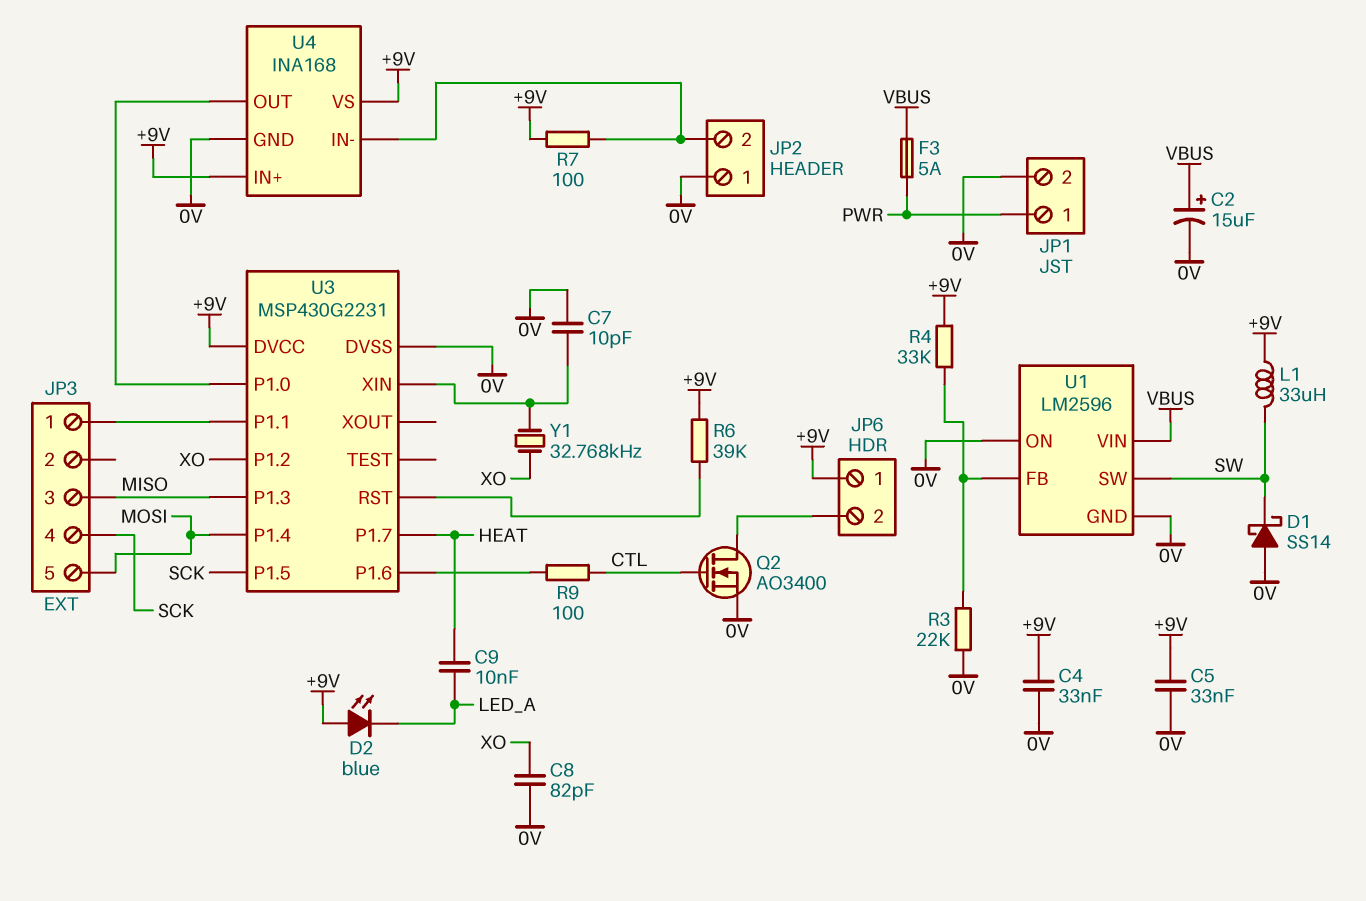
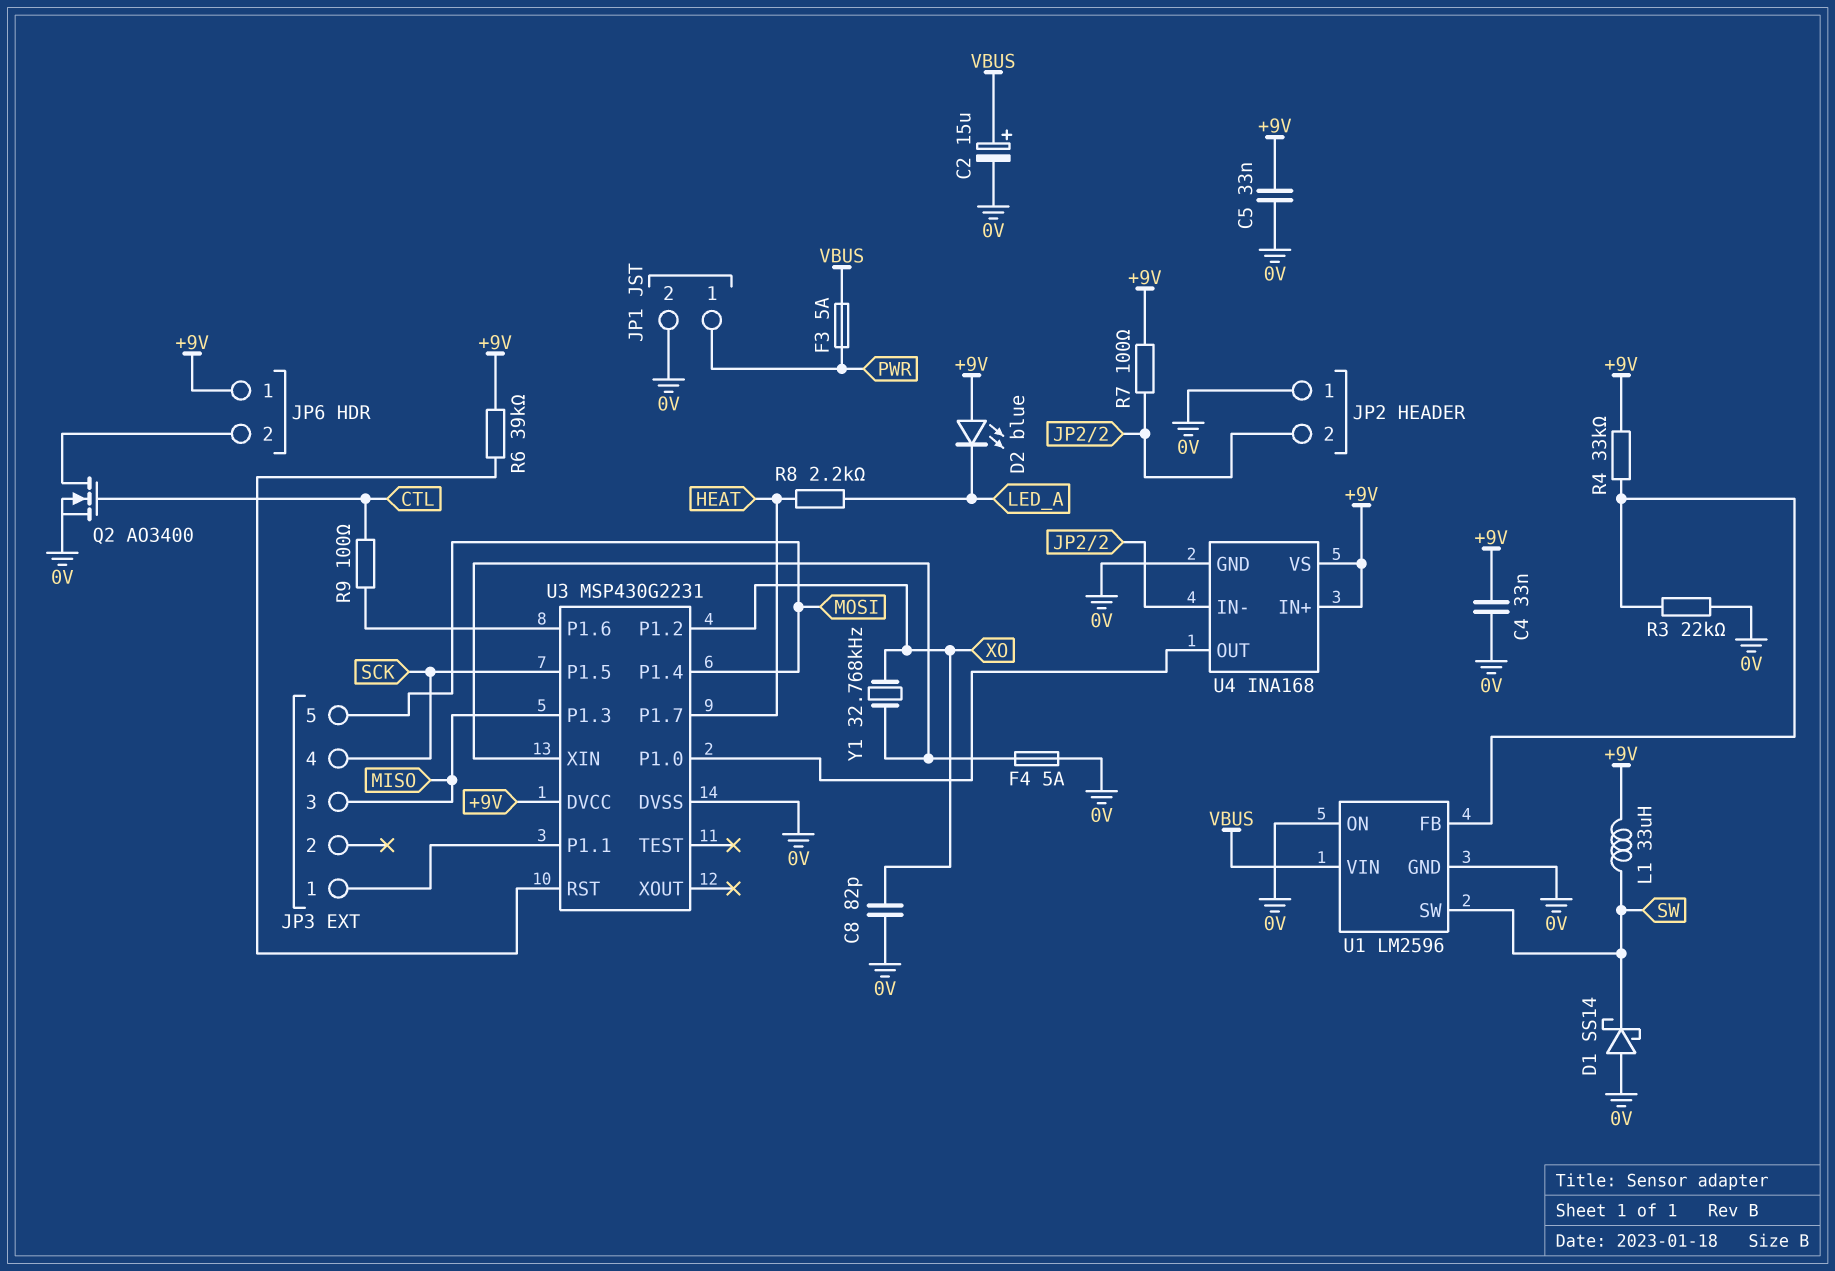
C7: 10pF (0V, U3/XIN) -> none
C9: 10nF (HEAT, LED_A) -> none
F4: none -> 5A (0V, U3/XIN)
R8: none -> 2.2k (HEAT, LED_A)

